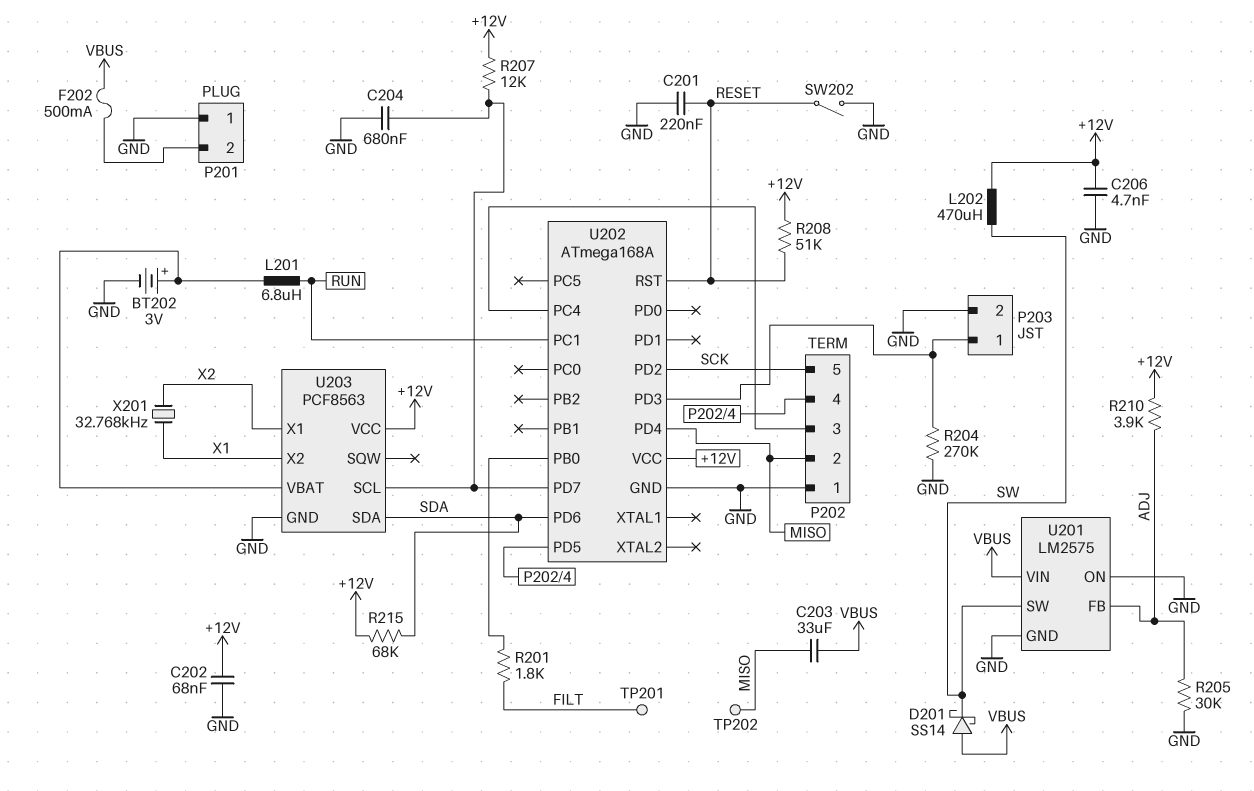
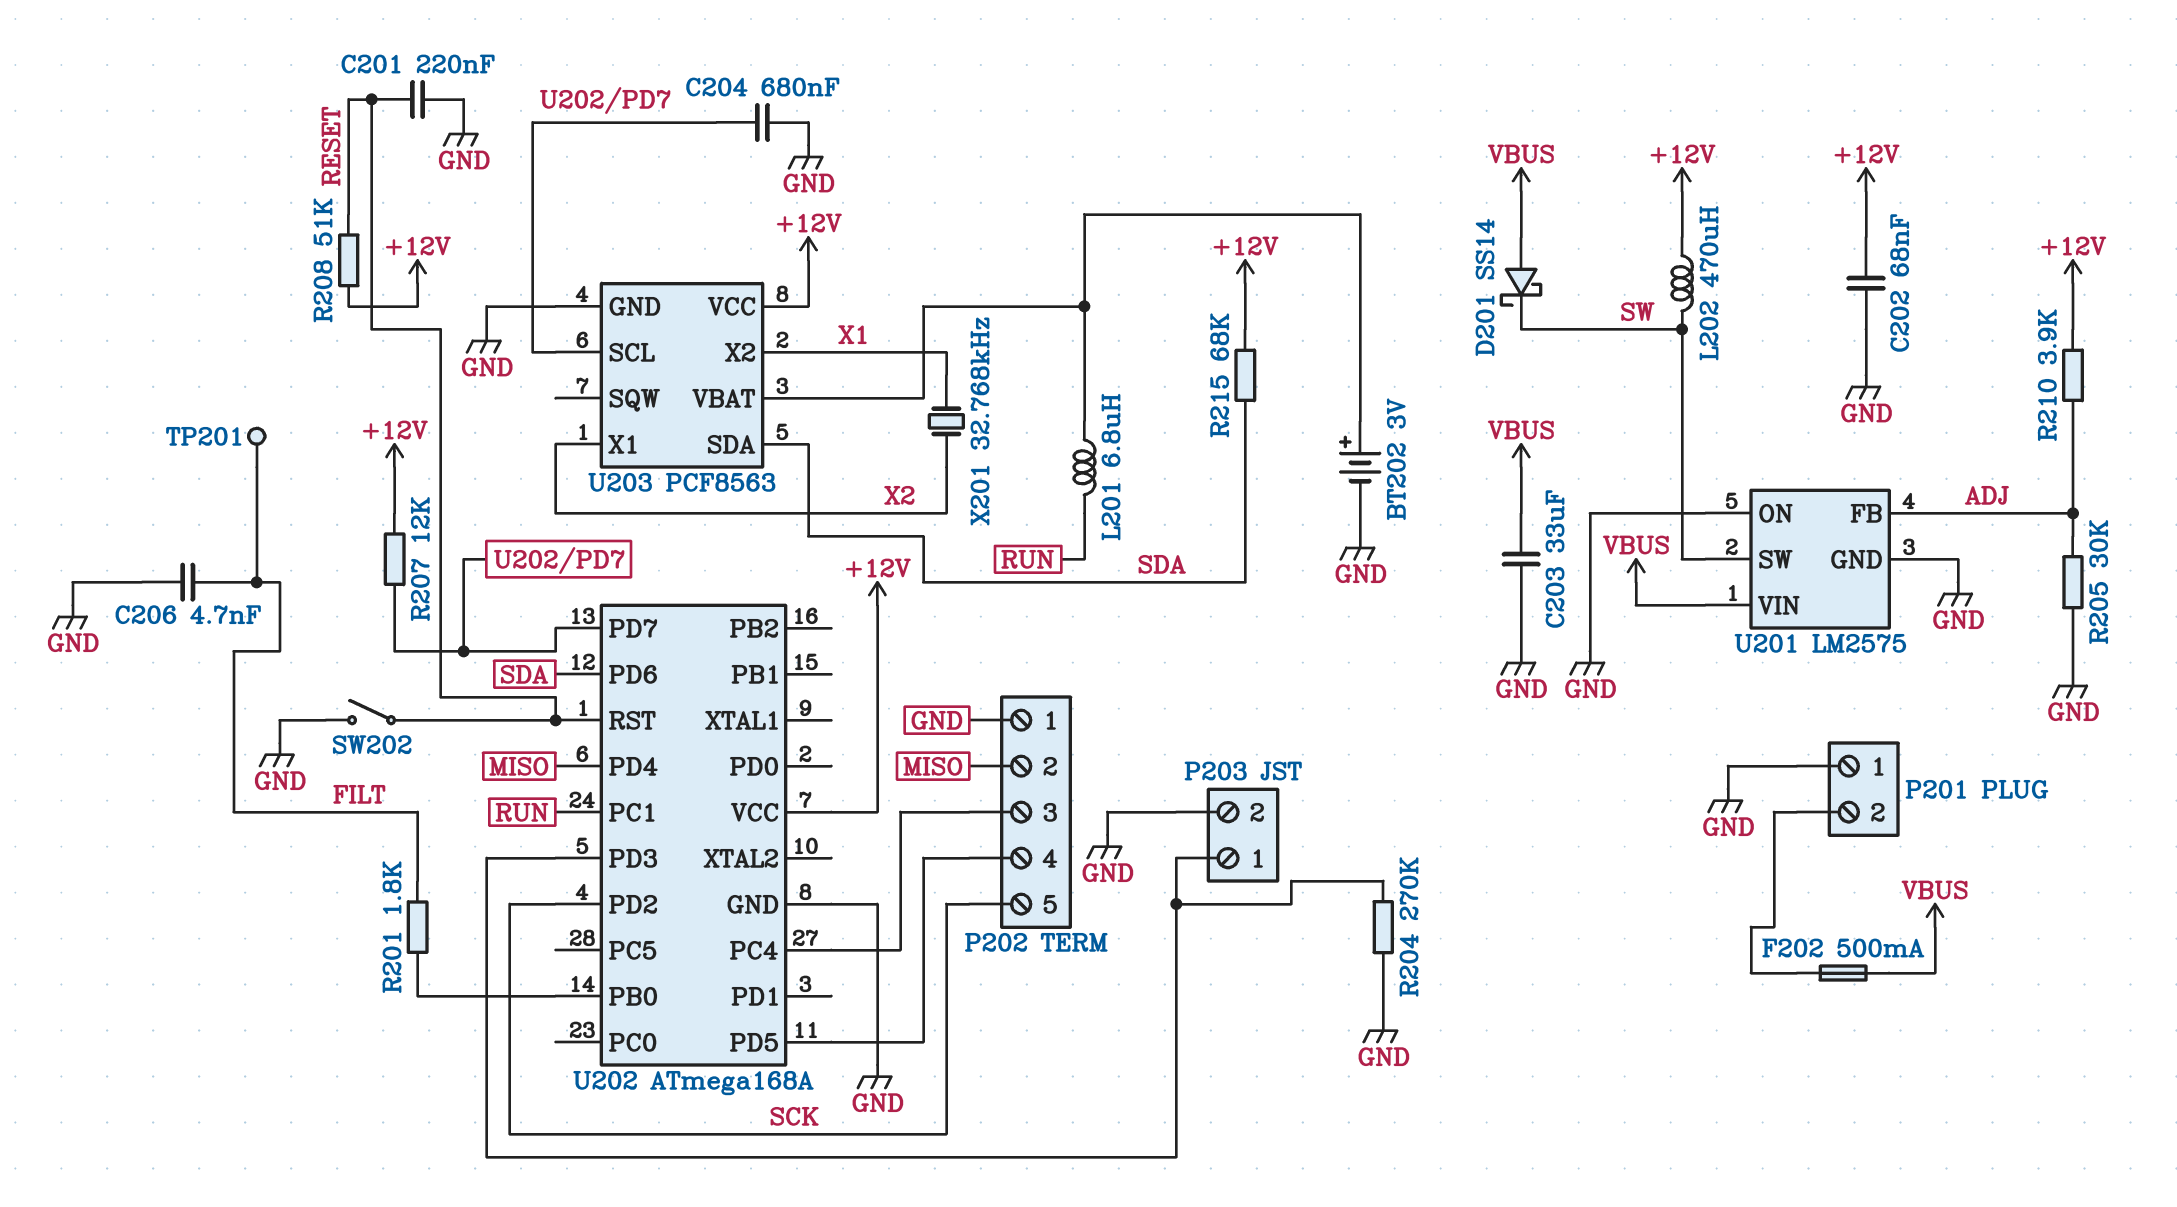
C203: 33uF (MISO, VBUS) -> 33uF (GND, VBUS)
C206: 4.7nF (+12V, GND) -> 4.7nF (FILT, GND)
TP202: test point (MISO) -> none

